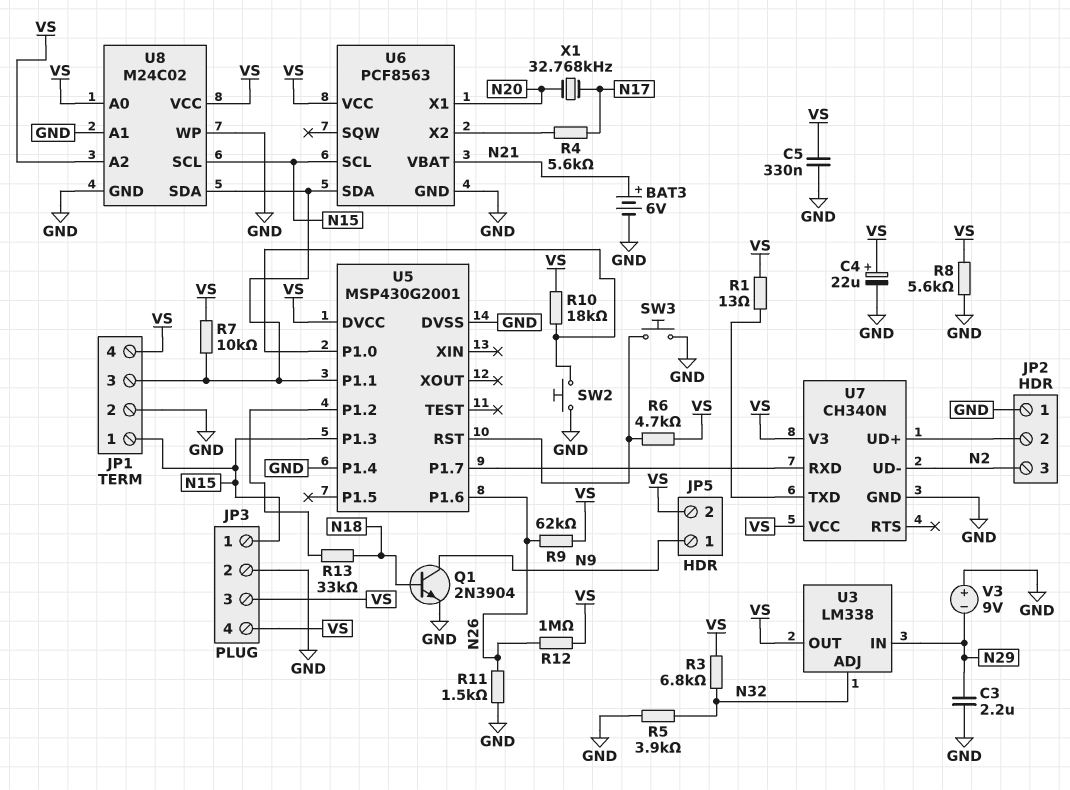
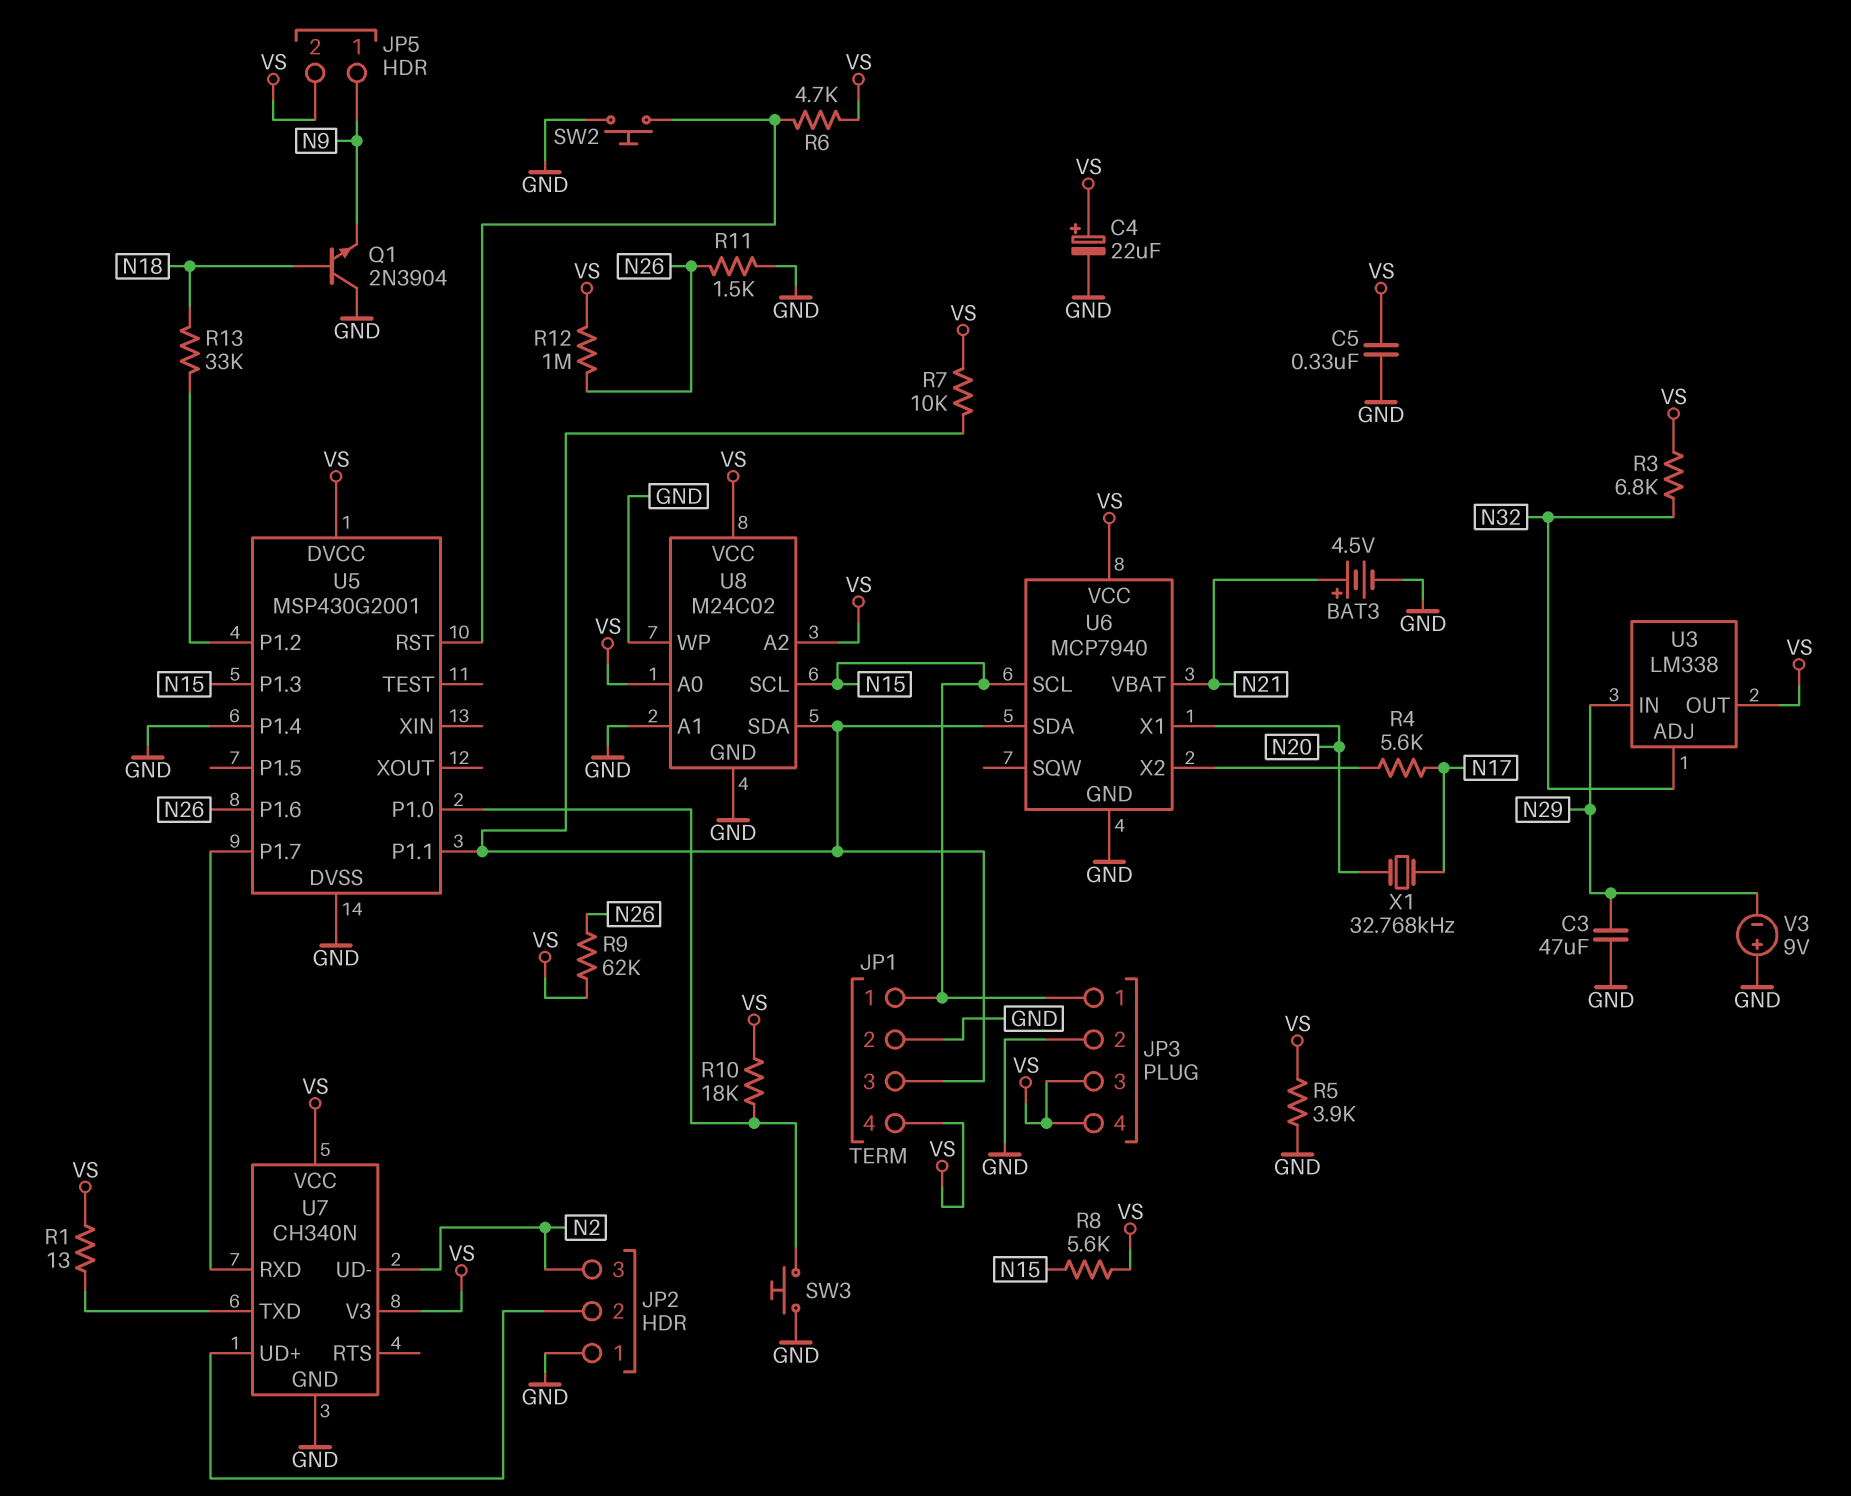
BAT3: 6V (plus N21, minus GND) -> 4.5V (plus N21, minus GND)
C3: 2.2uF (GND, N29) -> 47uF (GND, N29)
Q1: NPN 2N3904 (B N18, C N9, E GND) -> NPN 2N3904 (B N18, C GND, E N9)
R5: 3.9k (GND, N32) -> 3.9k (GND, VS)
R8: 5.6k (GND, VS) -> 5.6k (N15, VS)
SW2: button (GND, U5/P1.0) -> button (GND, U5/RST)
SW3: button (GND, U5/RST) -> button (GND, U5/P1.0)
U6: PCF8563 -> MCP7940

